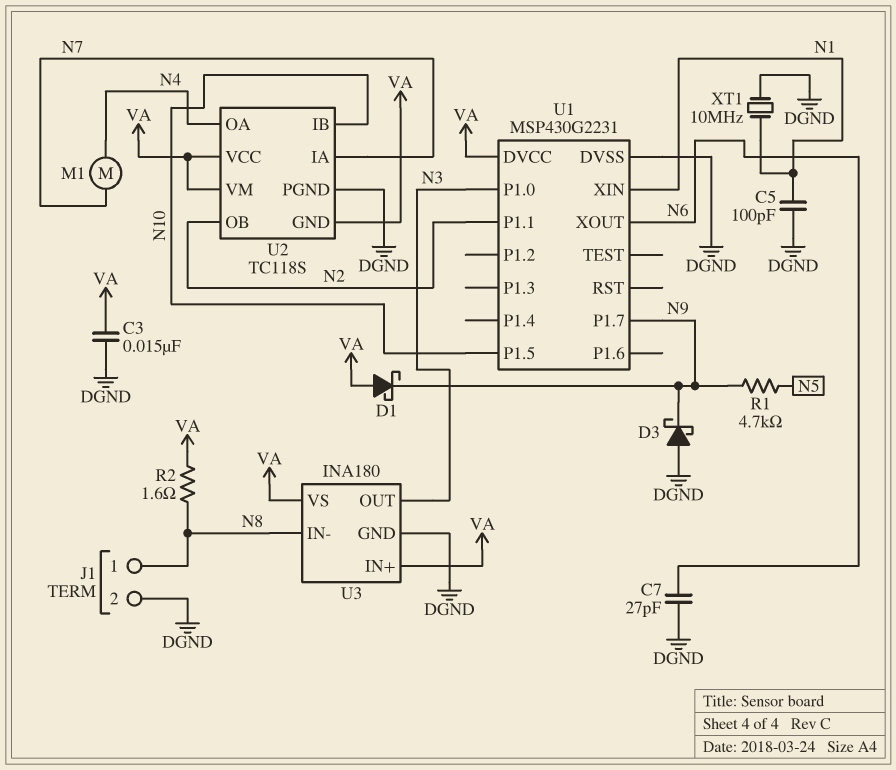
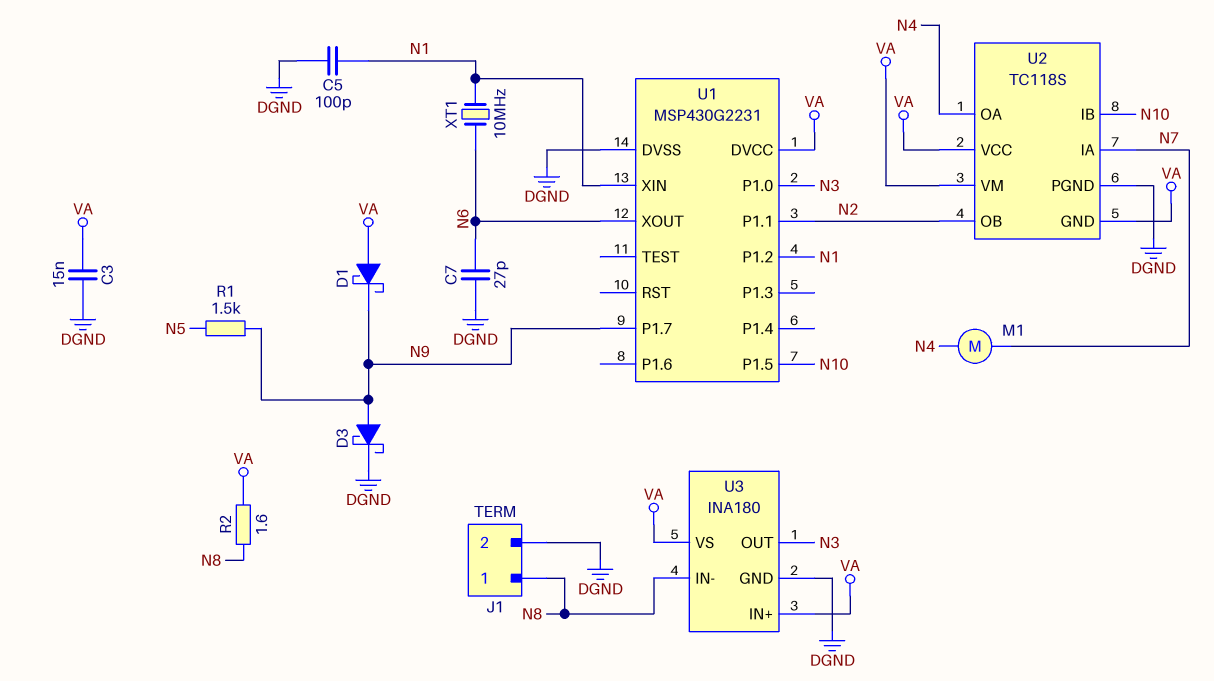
D3: schottky (A DGND, K N9) -> schottky (A N9, K DGND)
R1: 4.7k (N5, N9) -> 1.5k (N5, N9)
U1 pin P1.2: none -> N1
XT1: 10MHz (DGND, N1) -> 10MHz (N1, N6)

